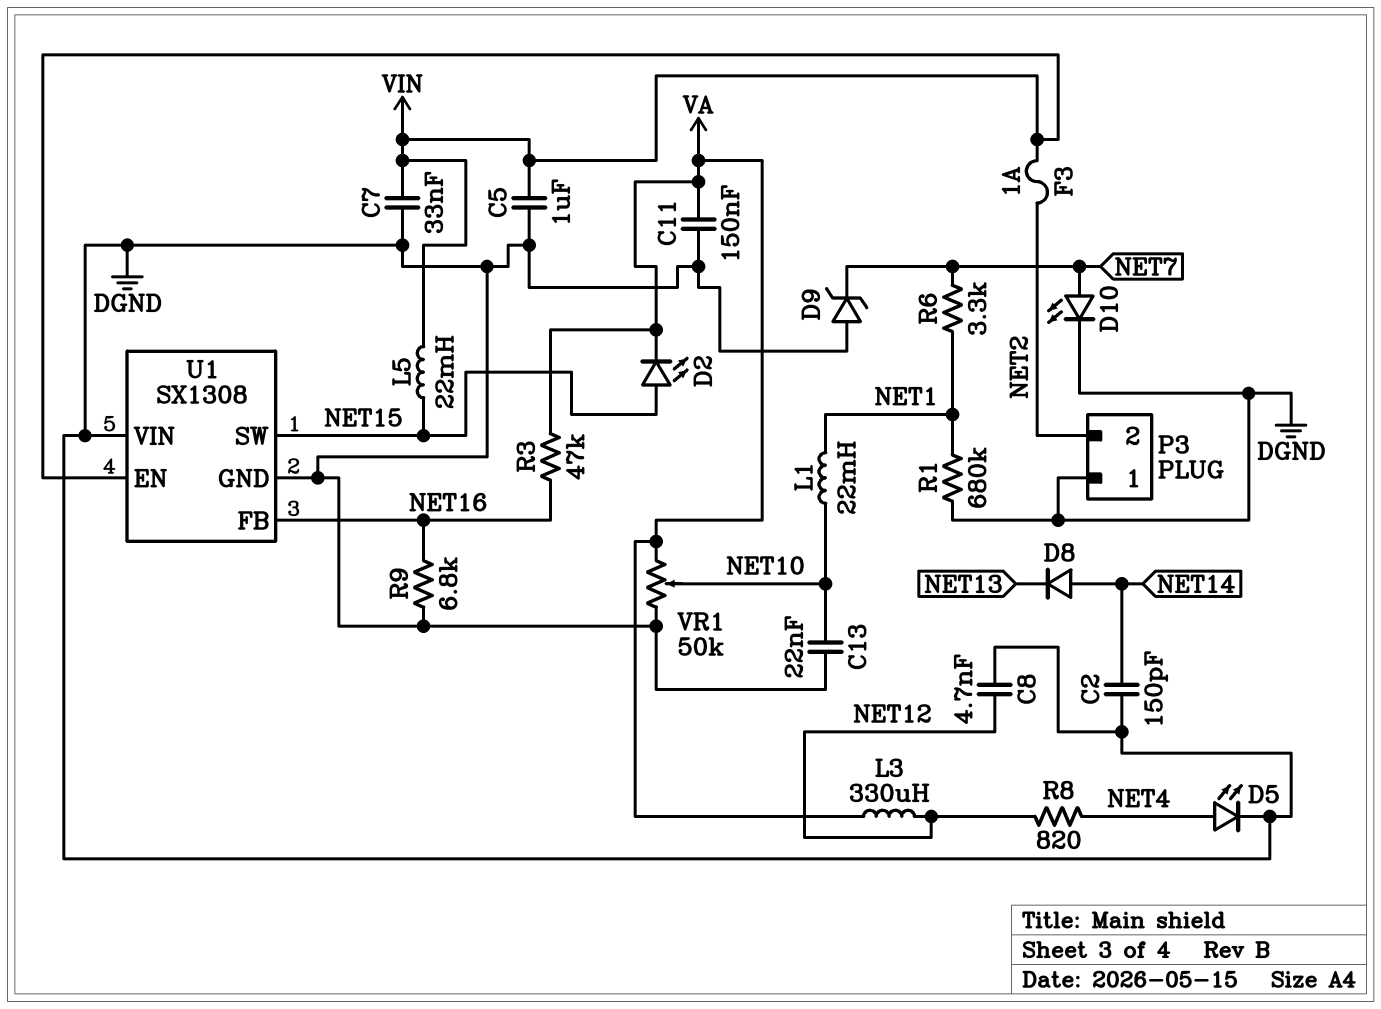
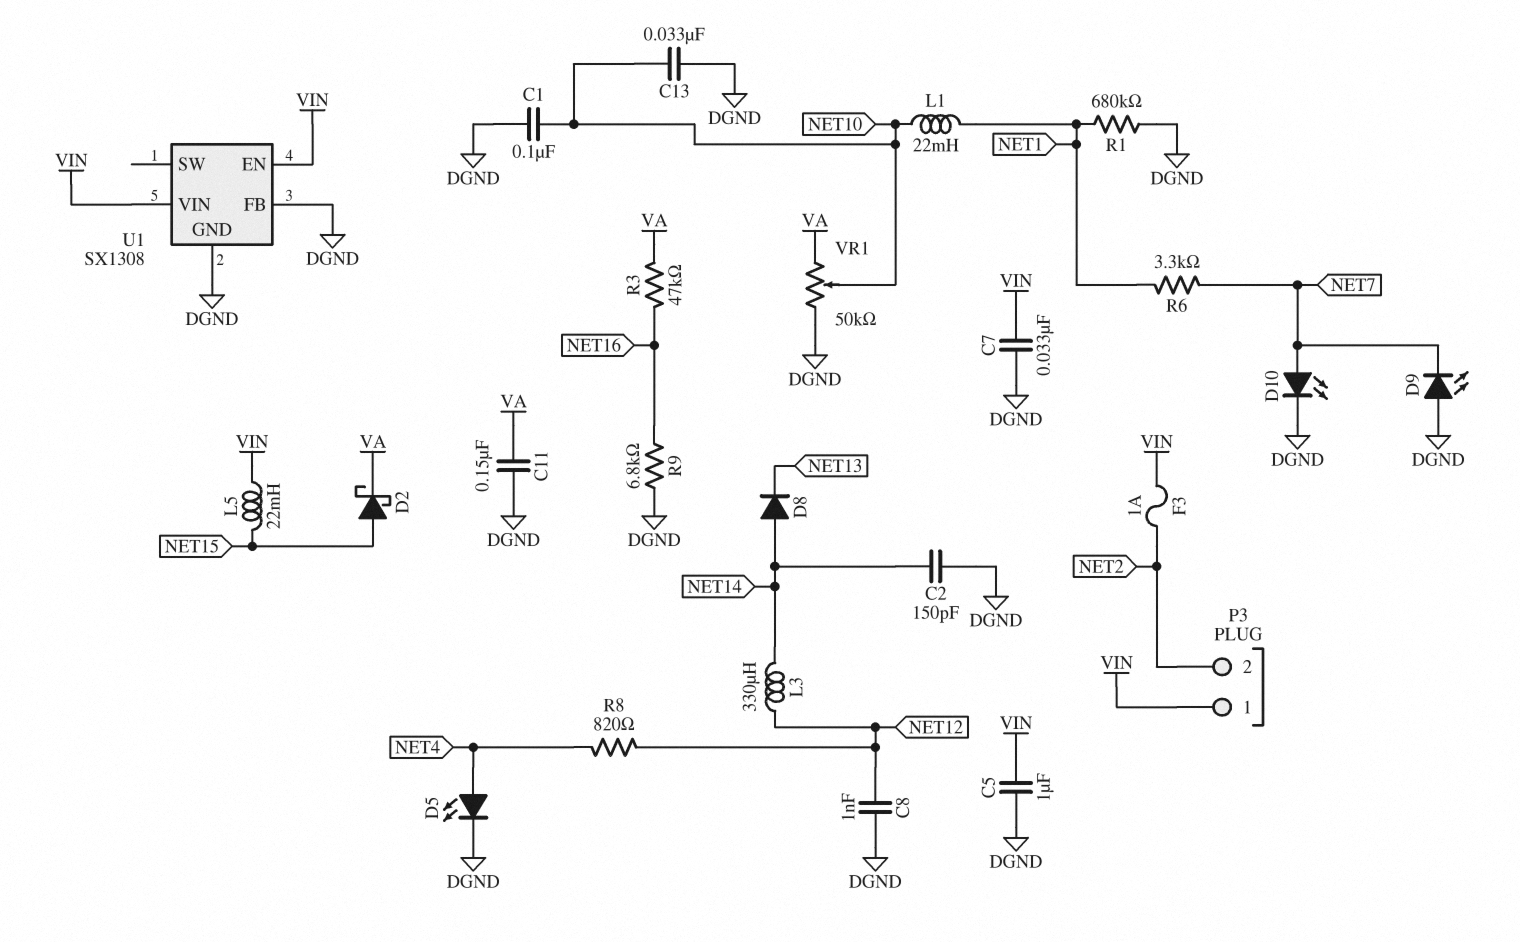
C1: none -> 100nF (DGND, NET10)
C8: 4.7nF (DGND, NET12) -> 1nF (DGND, NET12)
C13: 22nF (DGND, NET10) -> 33nF (DGND, NET10)
D2: LED (A NET15, K VA) -> schottky (A NET15, K VA)
D9: zener (A DGND, K NET7) -> LED (A DGND, K NET7)
L3: 330uH (NET12, VA) -> 330uH (NET12, NET14)
P3 pin 1: DGND -> VIN
U1 pin FB: NET16 -> DGND
U1 pin SW: NET15 -> none
U1 pin VIN: DGND -> VIN

